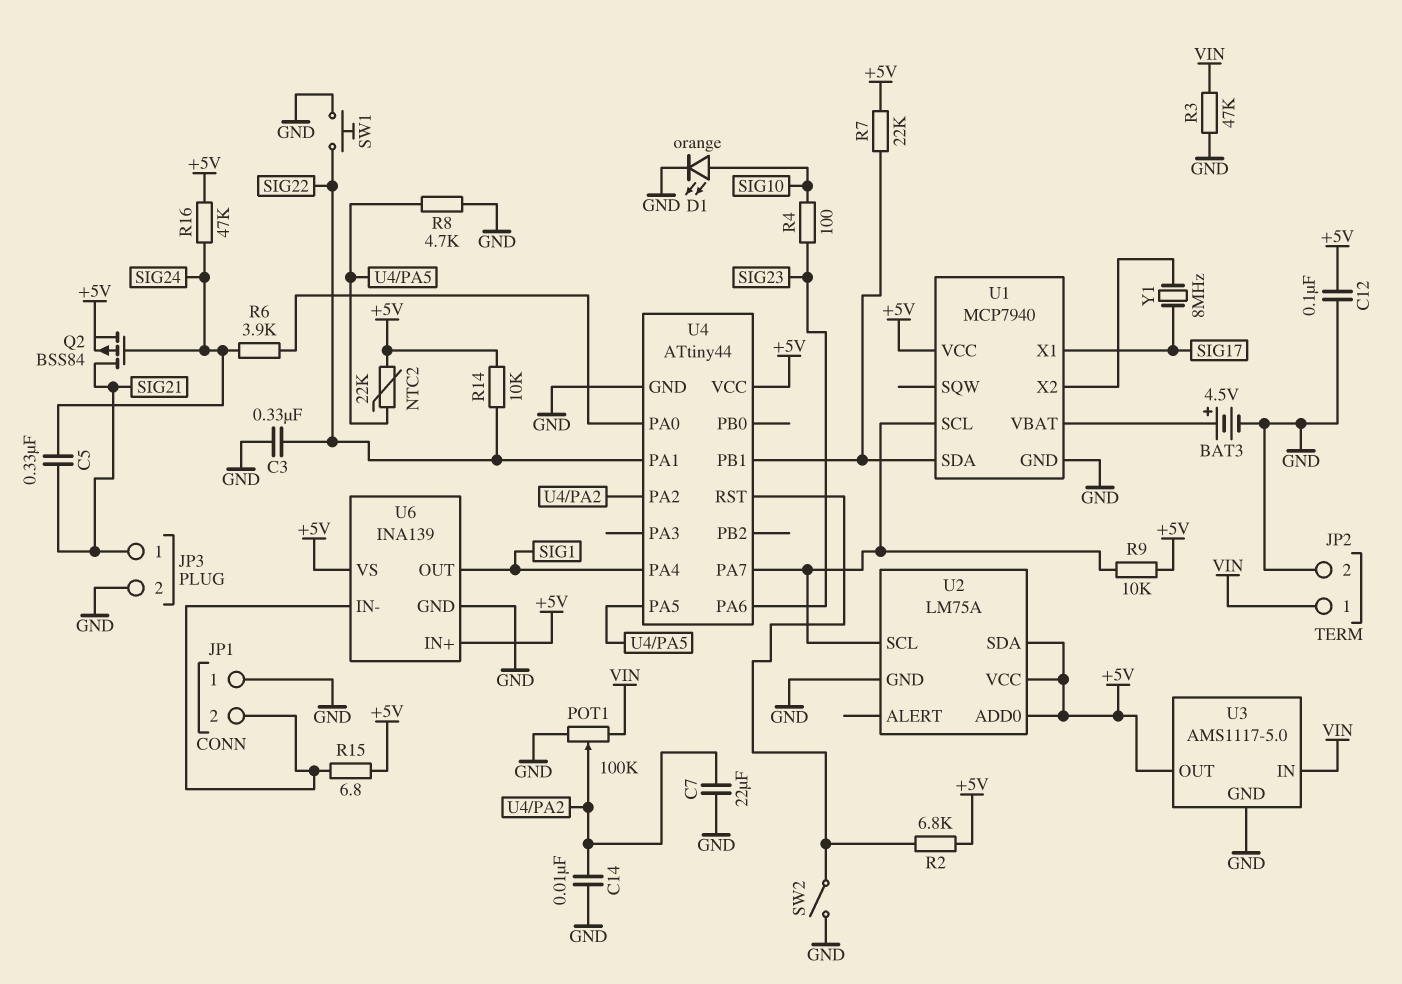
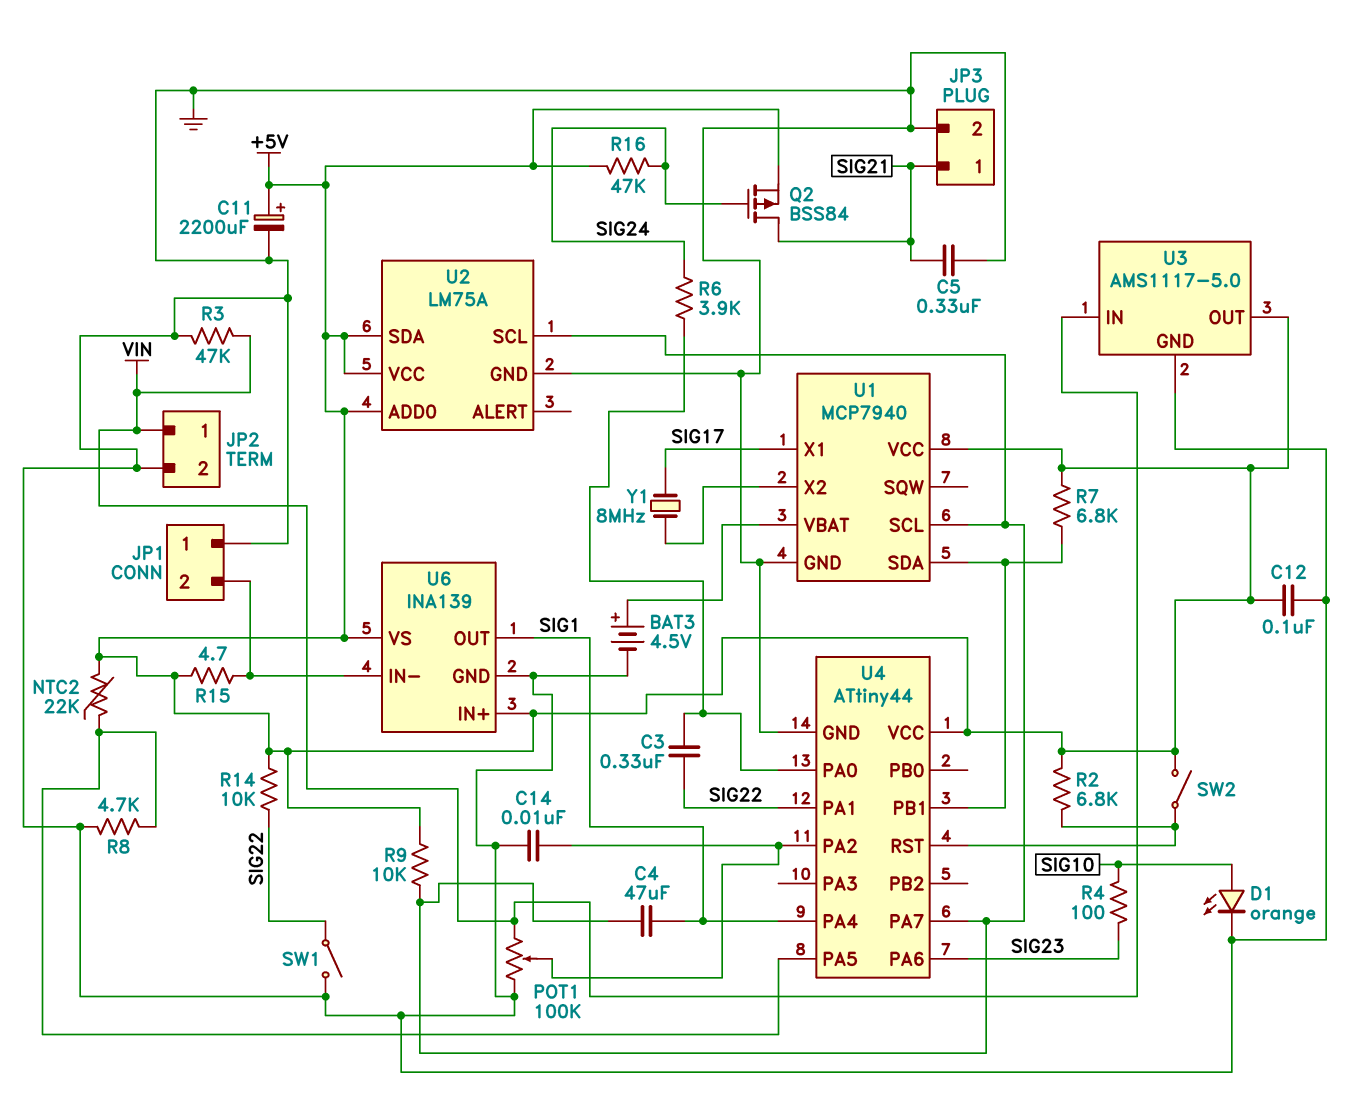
C3: 330nF (GND, SIG22) -> 330nF (SIG22, U4/PA0)
C4: none -> 47uF (SIG1, U1/SCL)
C5: 330nF (SIG21, SIG24) -> 330nF (GND, SIG21)
C7: 22uF (GND, U4/PA2) -> none
C11: none -> 2200uF (plus +5V, minus GND)
R7: 22k (+5V, U1/SDA) -> 6.8k (+5V, U1/SDA)
R15: 6.8 (+5V, JP1/2) -> 4.7 (+5V, JP1/2)
SW1: button (GND, SIG22) -> switch (GND, SIG22)
SW2: switch (GND, U4/RST) -> switch (+5V, U4/RST)

